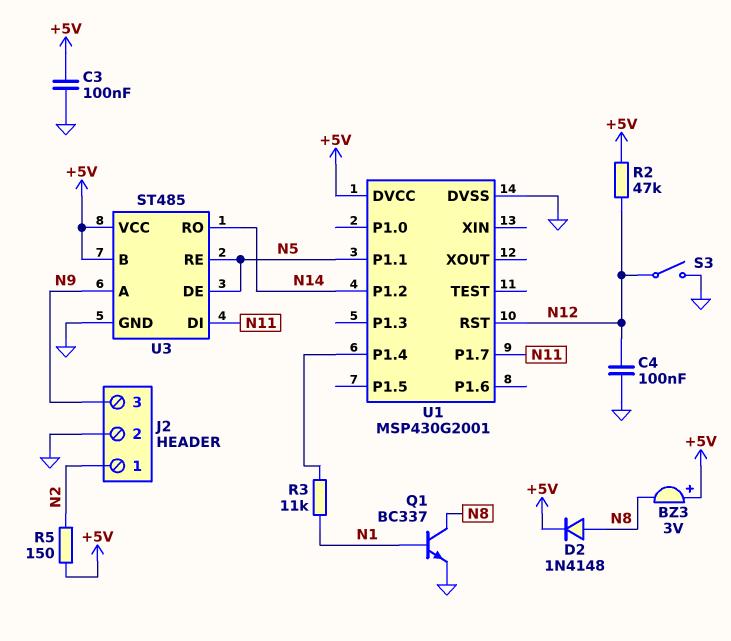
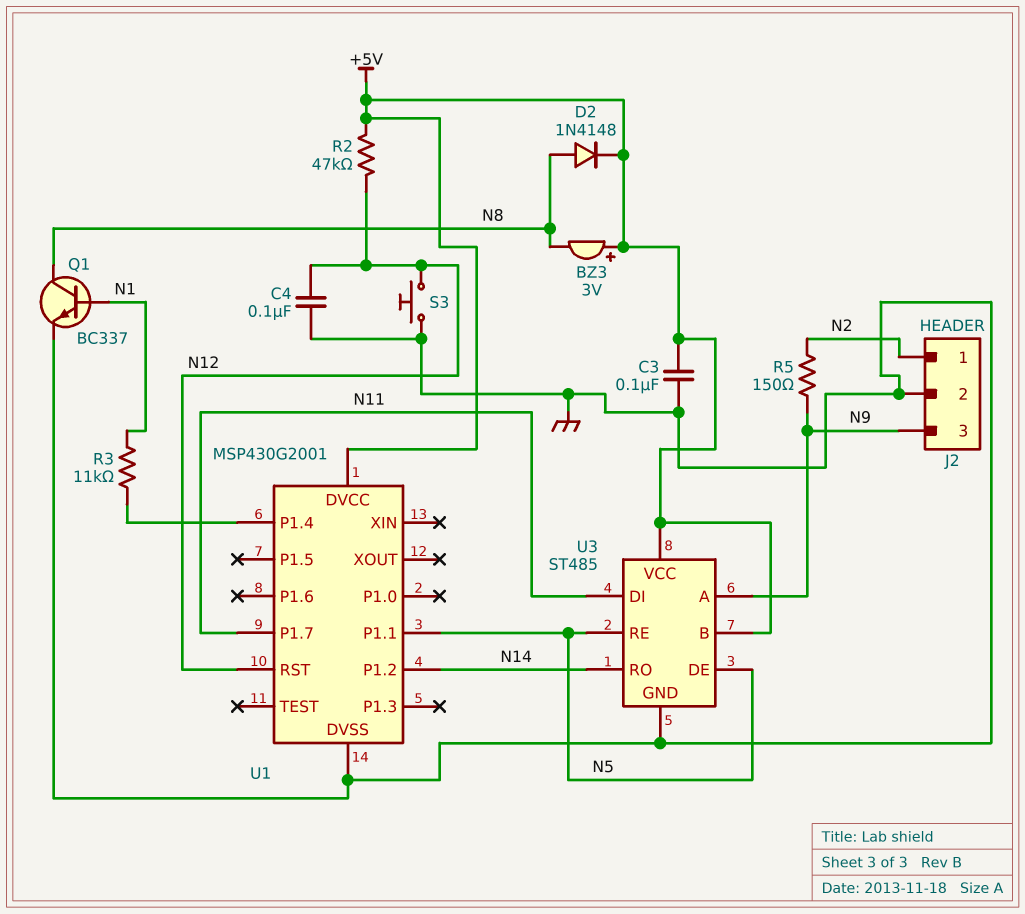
R5: 150 (+5V, N2) -> 150 (N2, N9)
S3: switch (GND, N12) -> button (GND, N12)

